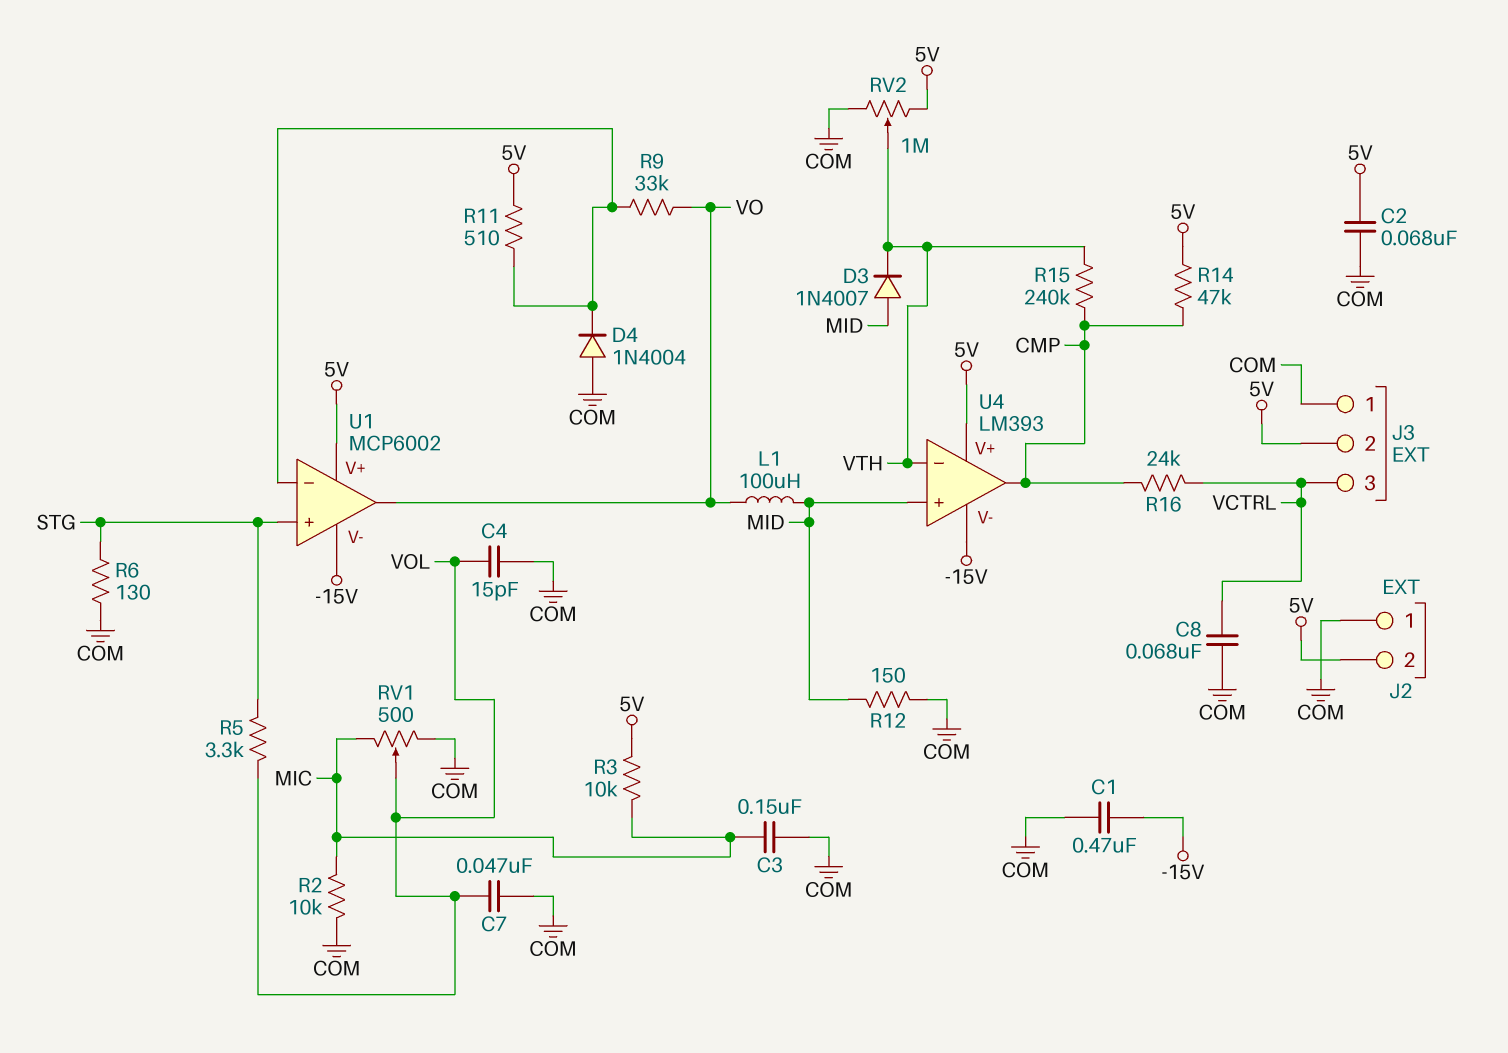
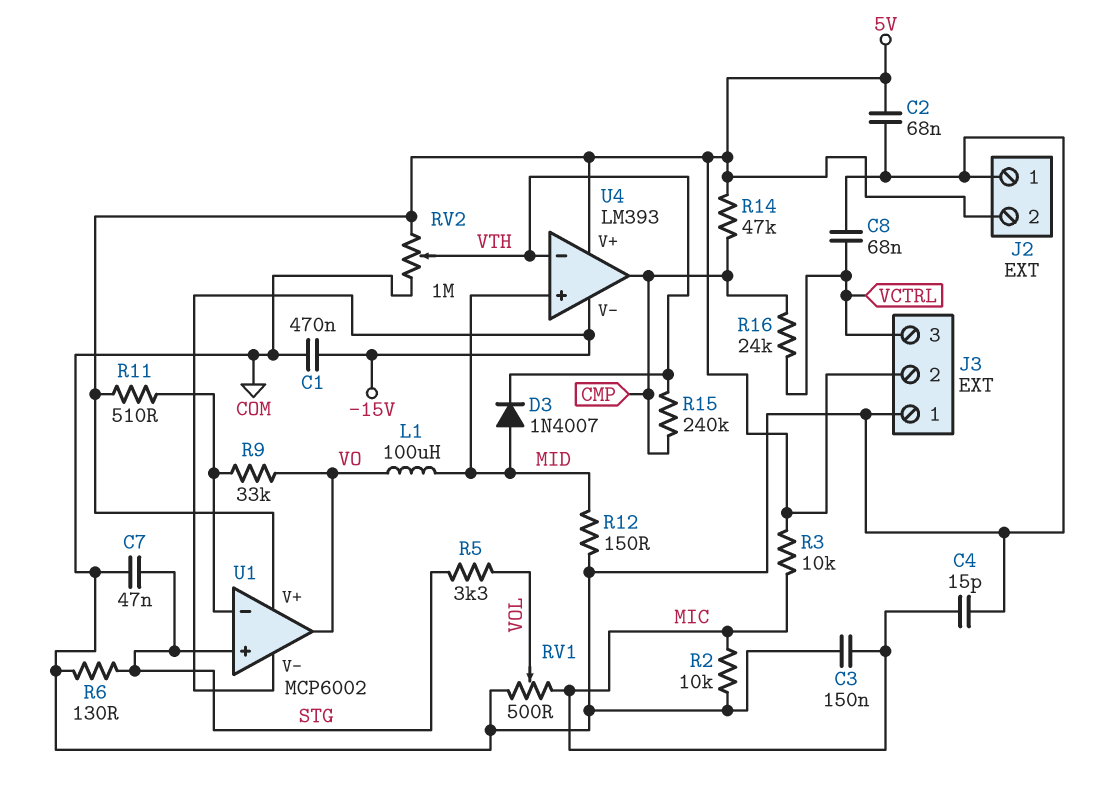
C4: 15pF (COM, VOL) -> 15pF (COM, MIC)
C7: 47nF (COM, VOL) -> 47nF (COM, STG)
D4: diode 1N4004 (A COM, K U1/in-) -> none

